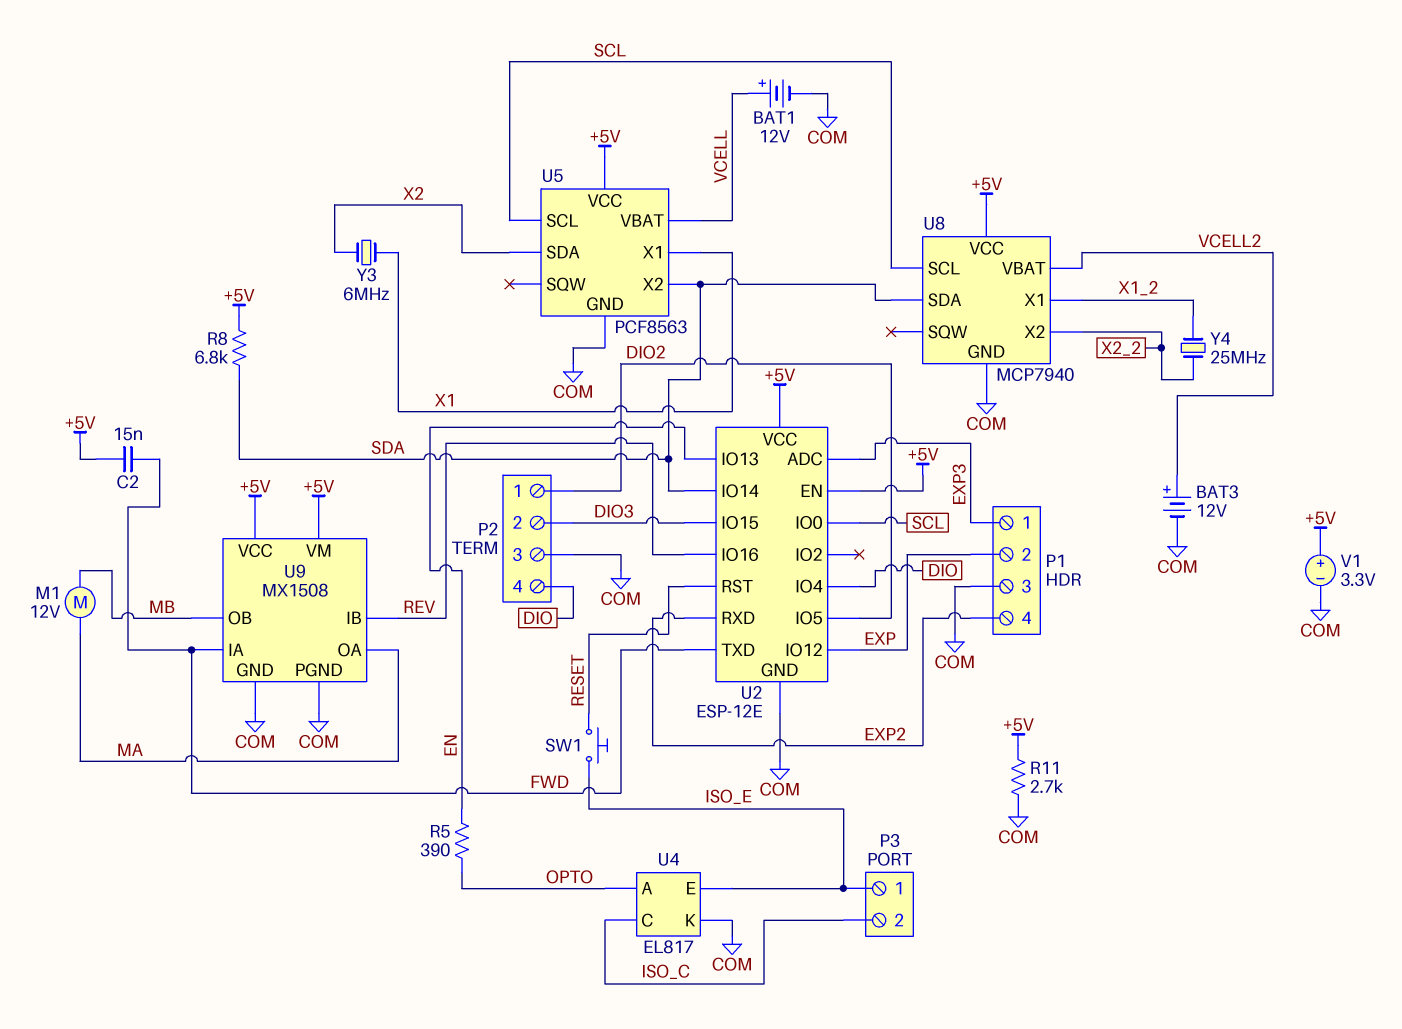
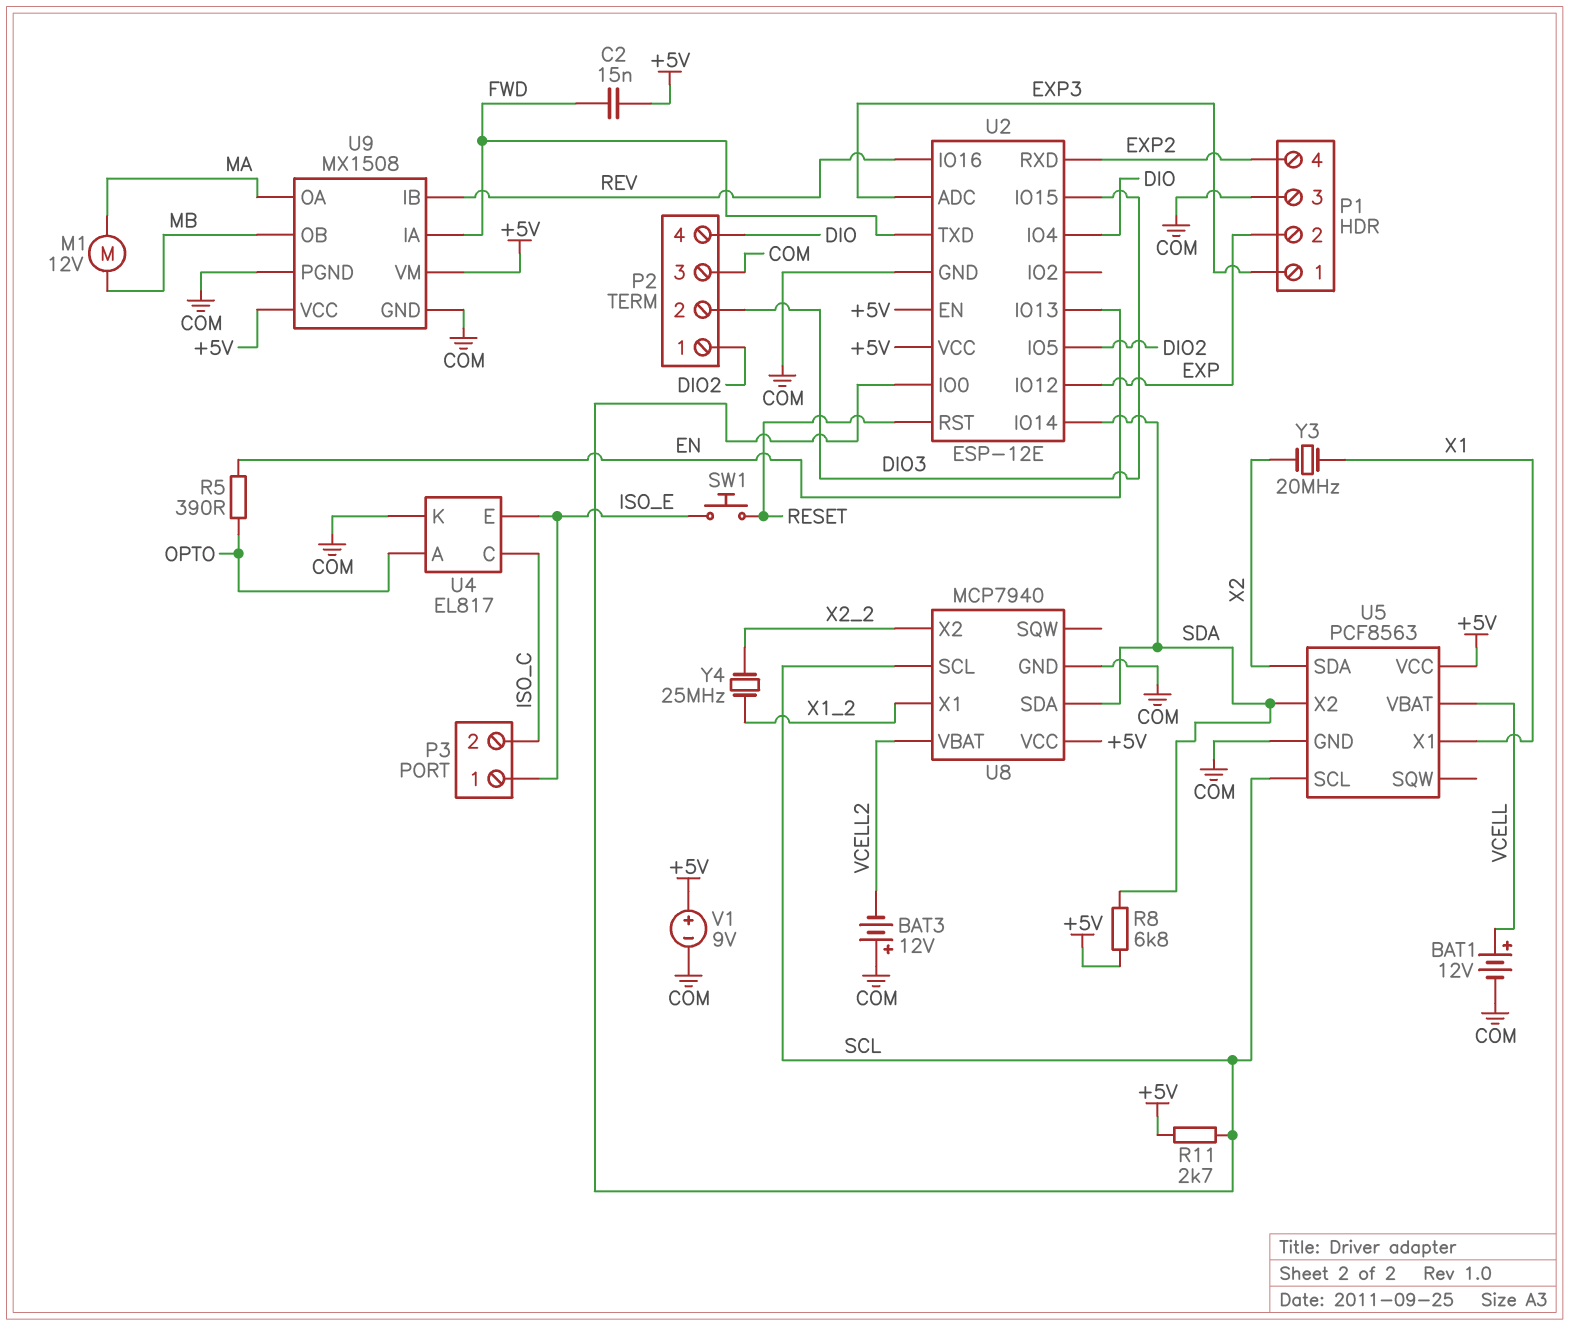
BAT3: 12V (plus VCELL2, minus COM) -> 12V (plus COM, minus VCELL2)
R11: 2.7k (+5V, COM) -> 2.7k (+5V, SCL)
V1: 3.3V (plus +5V, minus COM) -> 9V (plus +5V, minus COM)
Y3: 6MHz (X1, X2) -> 20MHz (X1, X2)

